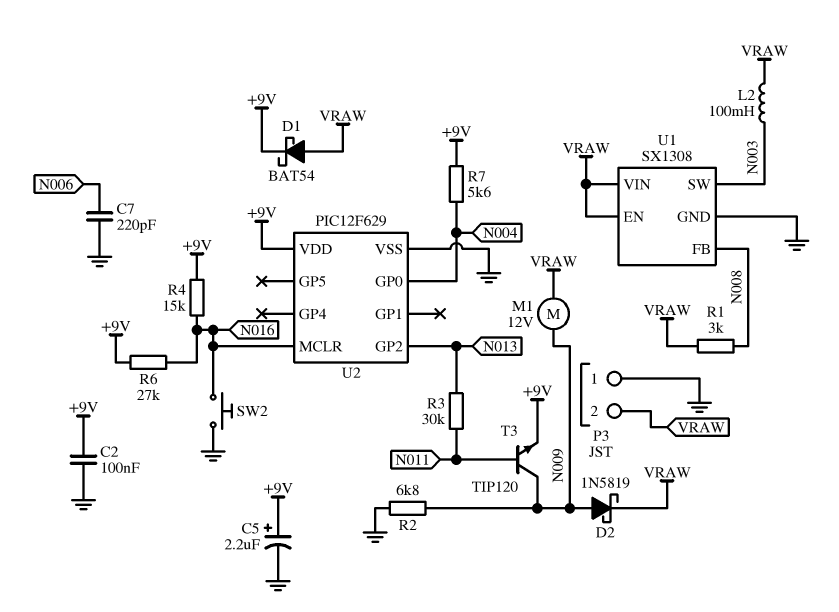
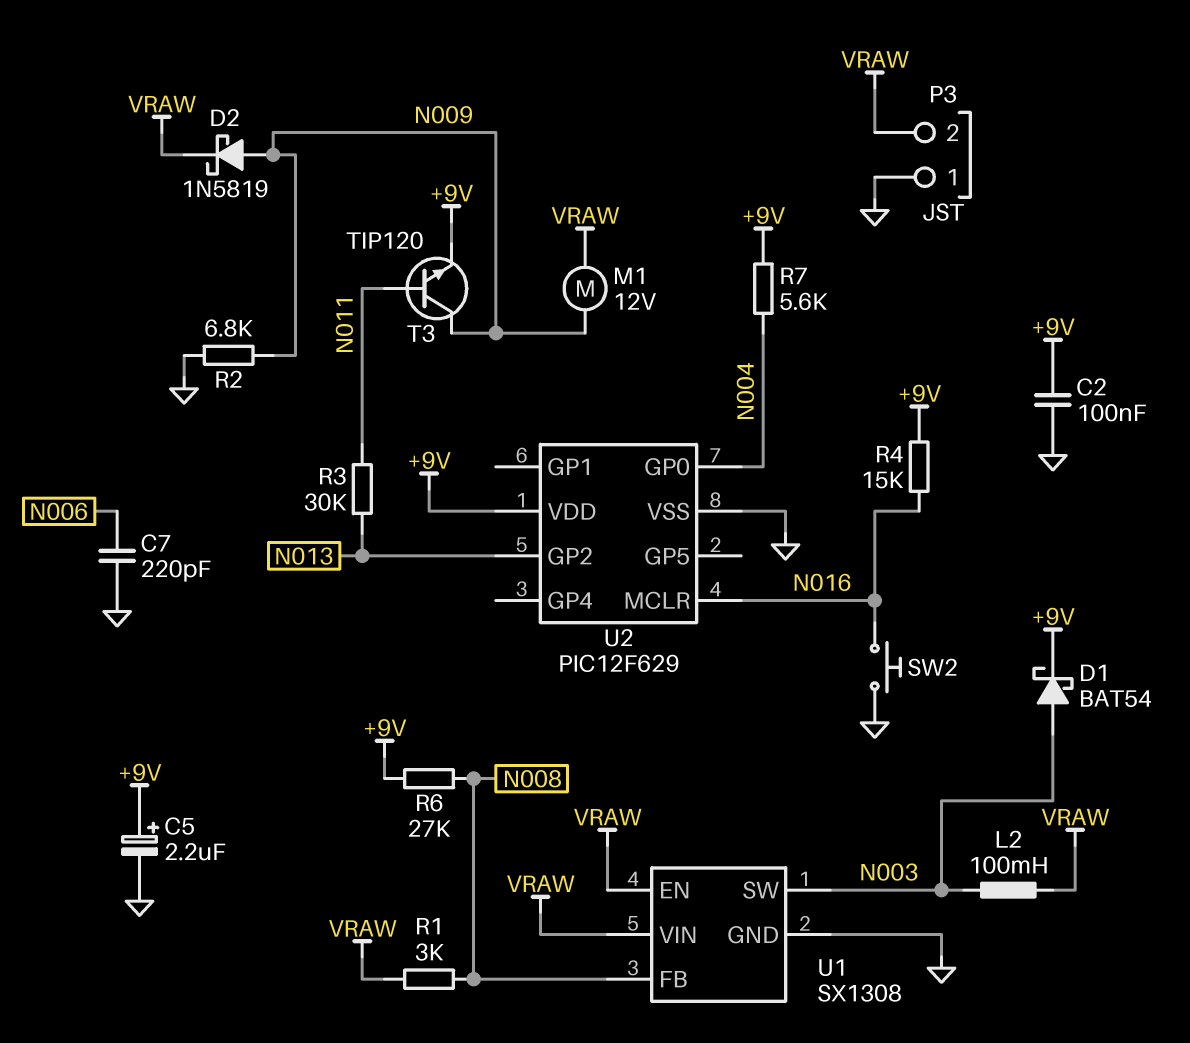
D1: schottky BAT54 (A VRAW, K +9V) -> schottky BAT54 (A N003, K +9V)
R6: 27k (+9V, N016) -> 27k (+9V, N008)

